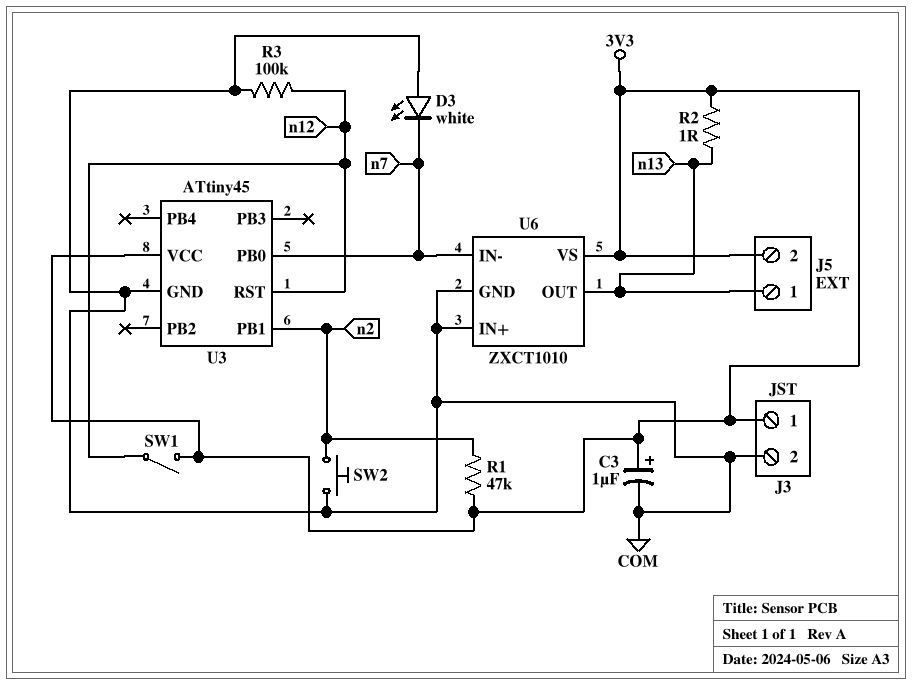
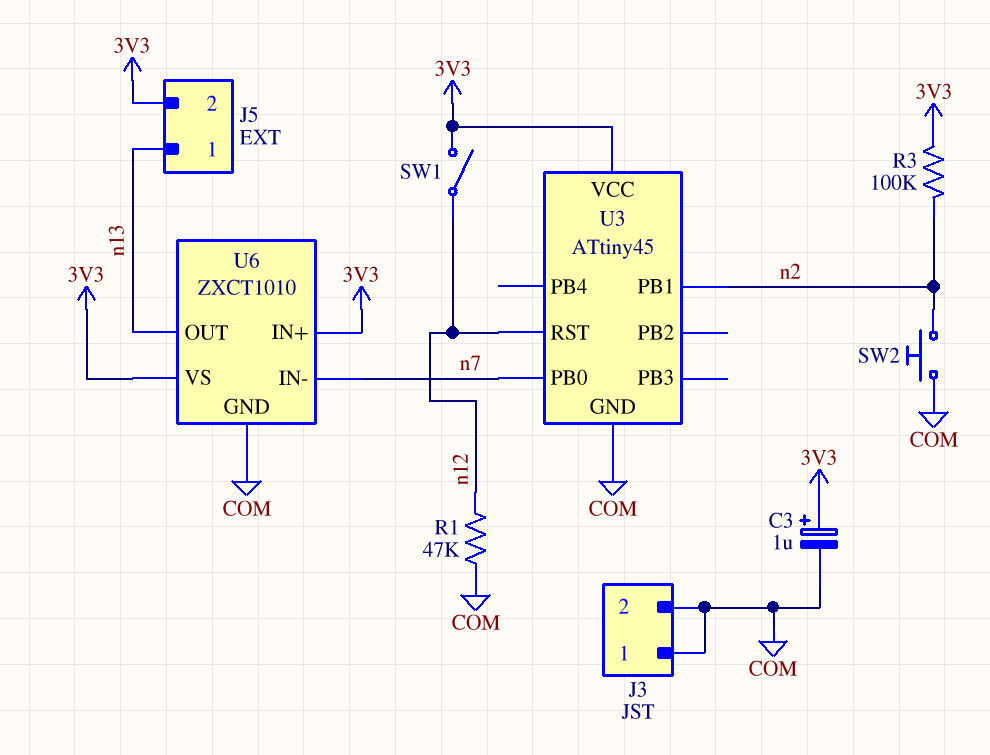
D3: LED white (A COM, K n7) -> none
J3 pin 1: 3V3 -> COM
R1: 47k (3V3, n2) -> 47k (COM, n12)
R2: 1 (3V3, n13) -> none
R3: 100k (COM, n12) -> 100k (3V3, n2)
U6 pin IN+: COM -> 3V3

